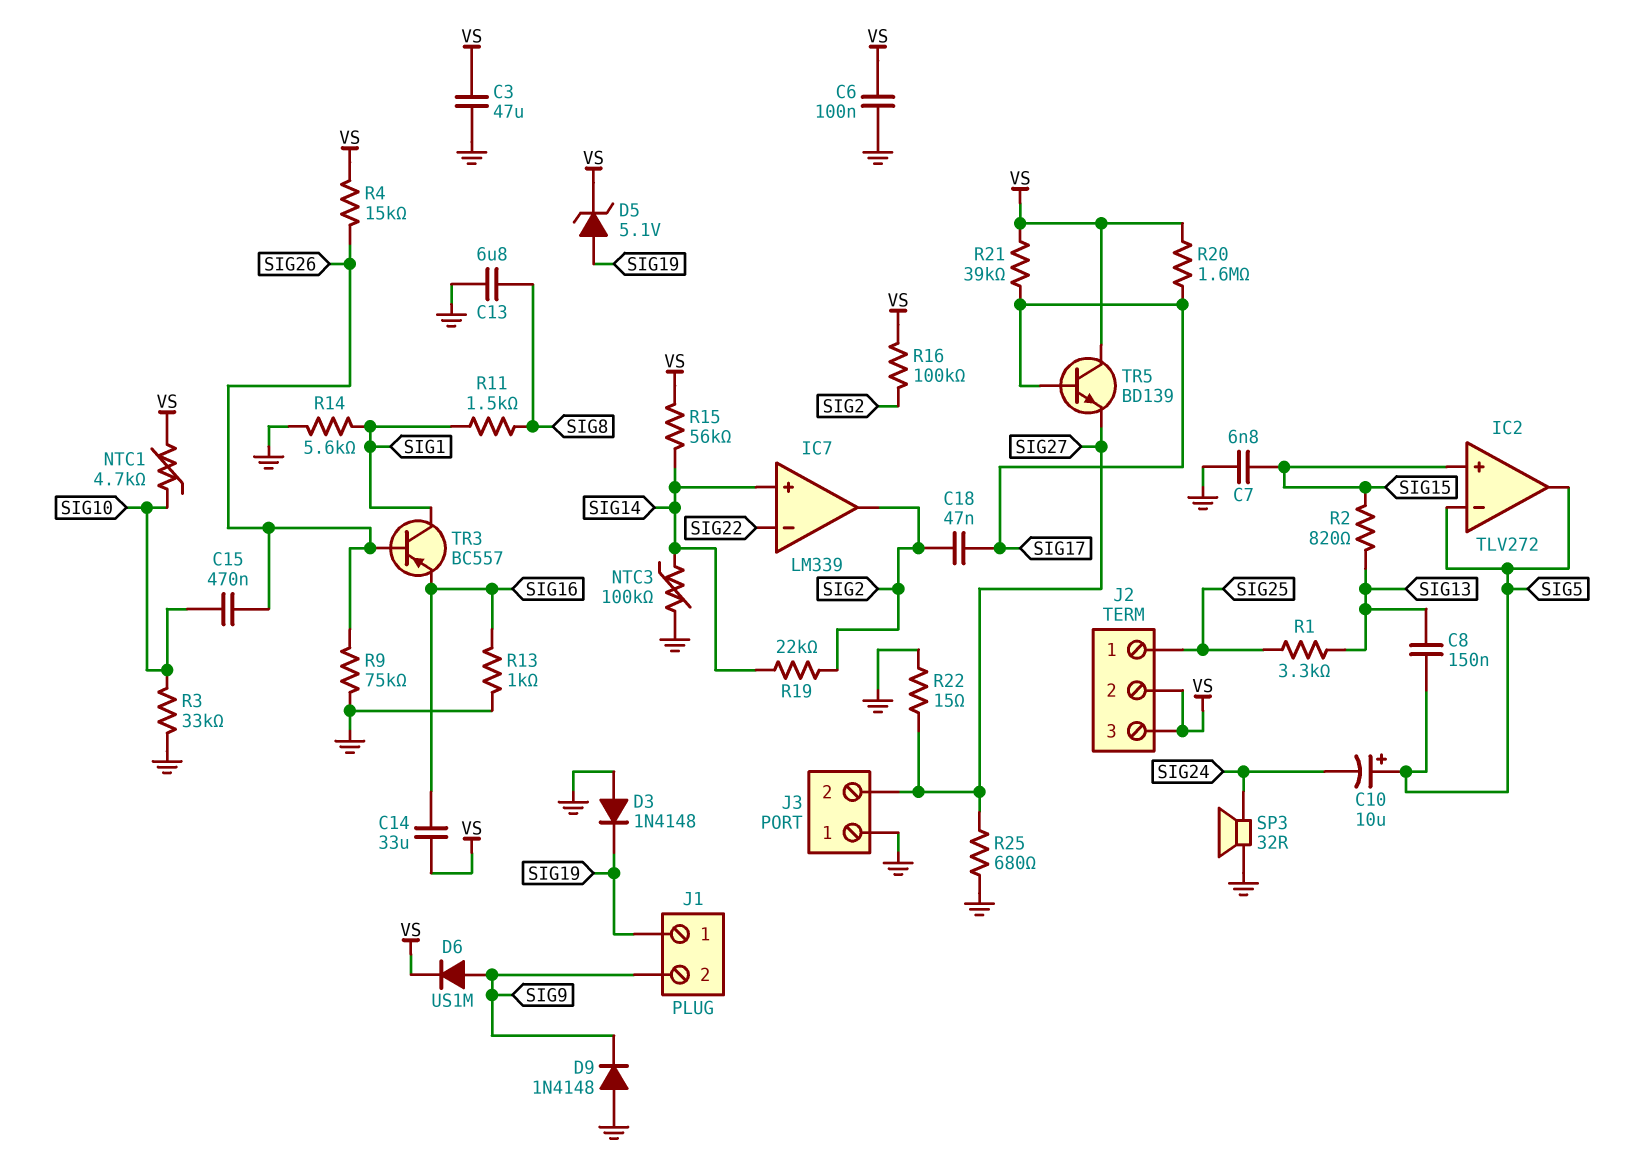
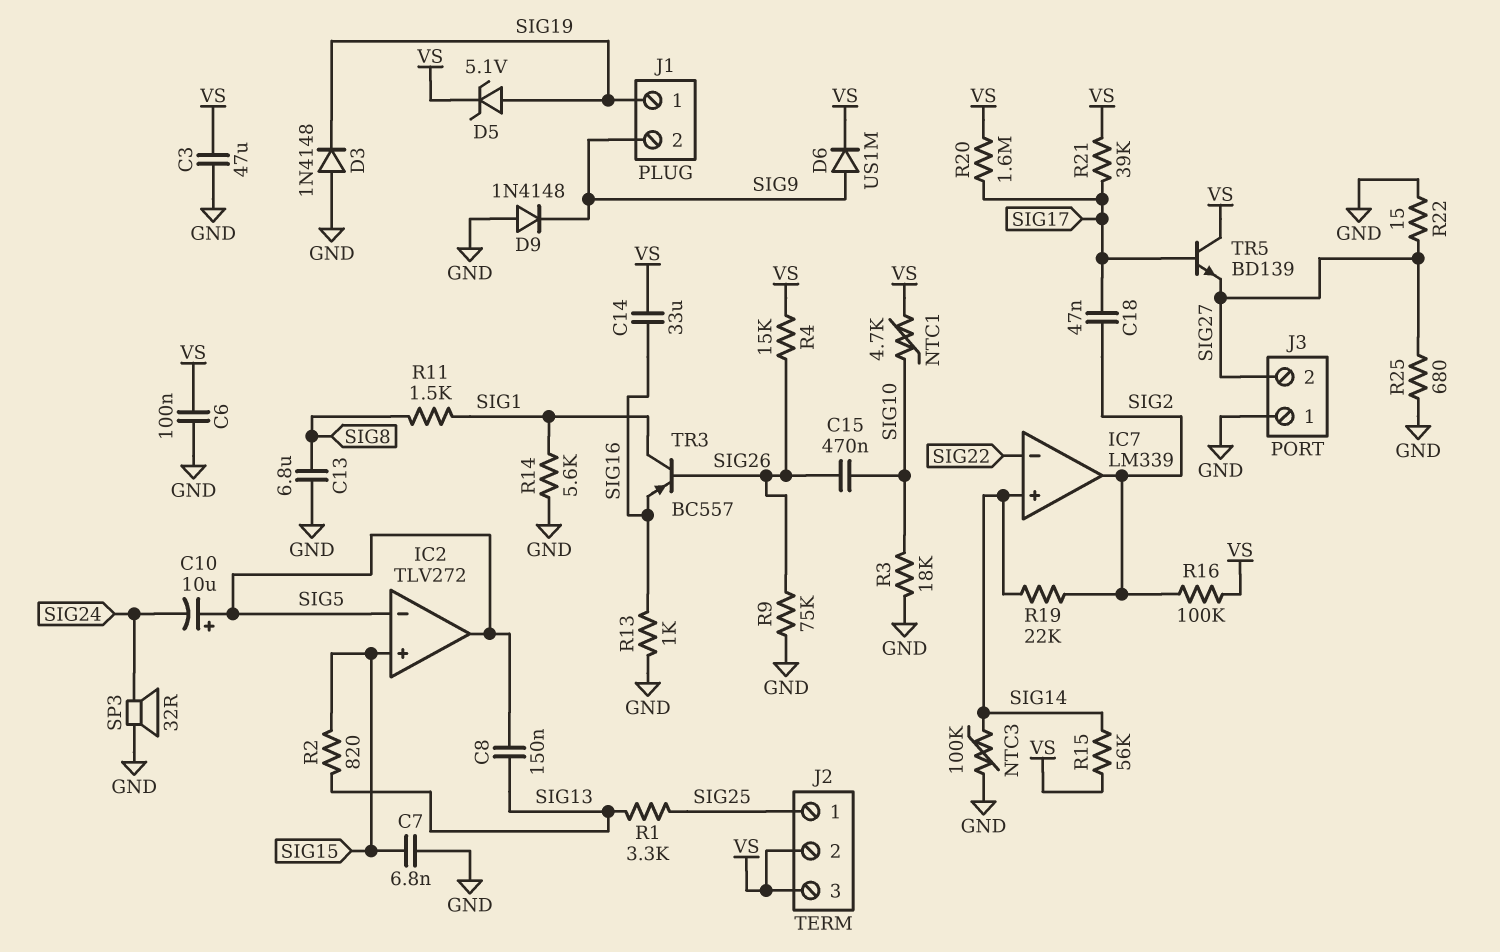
R3: 33k (GND, SIG10) -> 18k (GND, SIG10)

